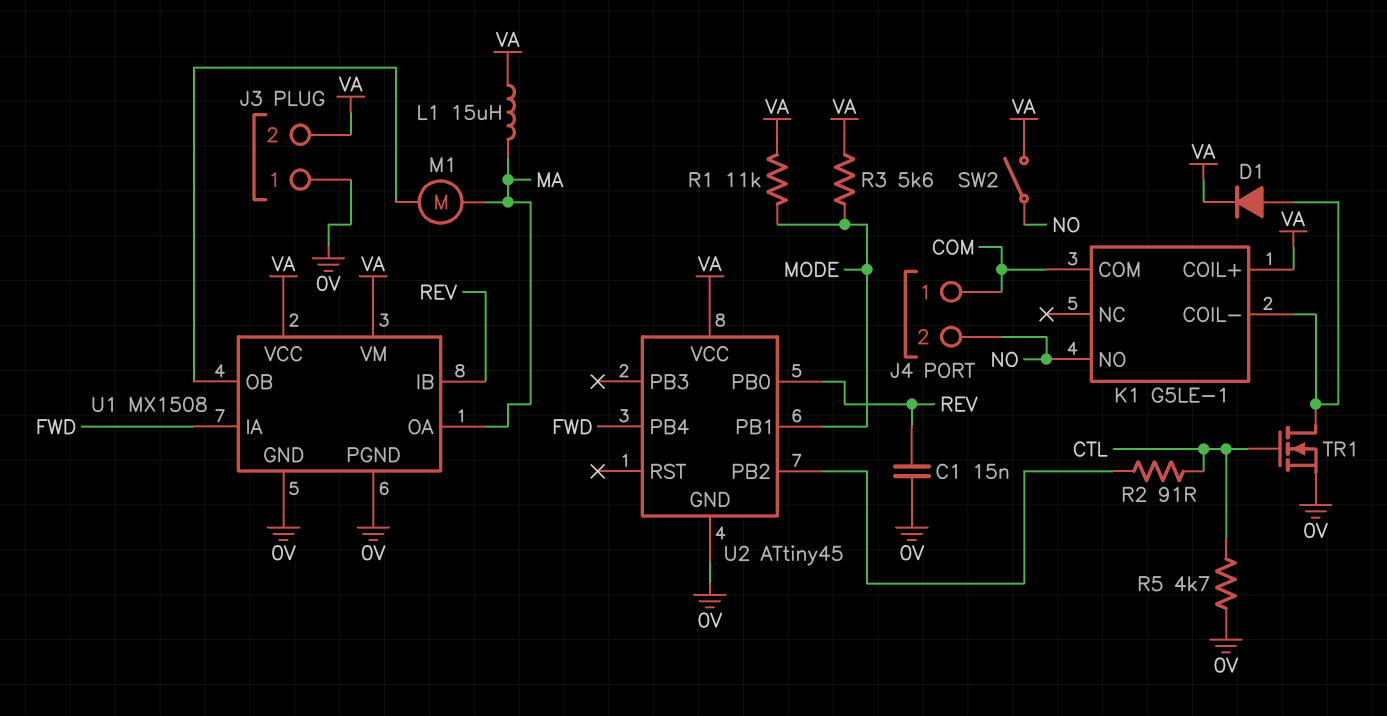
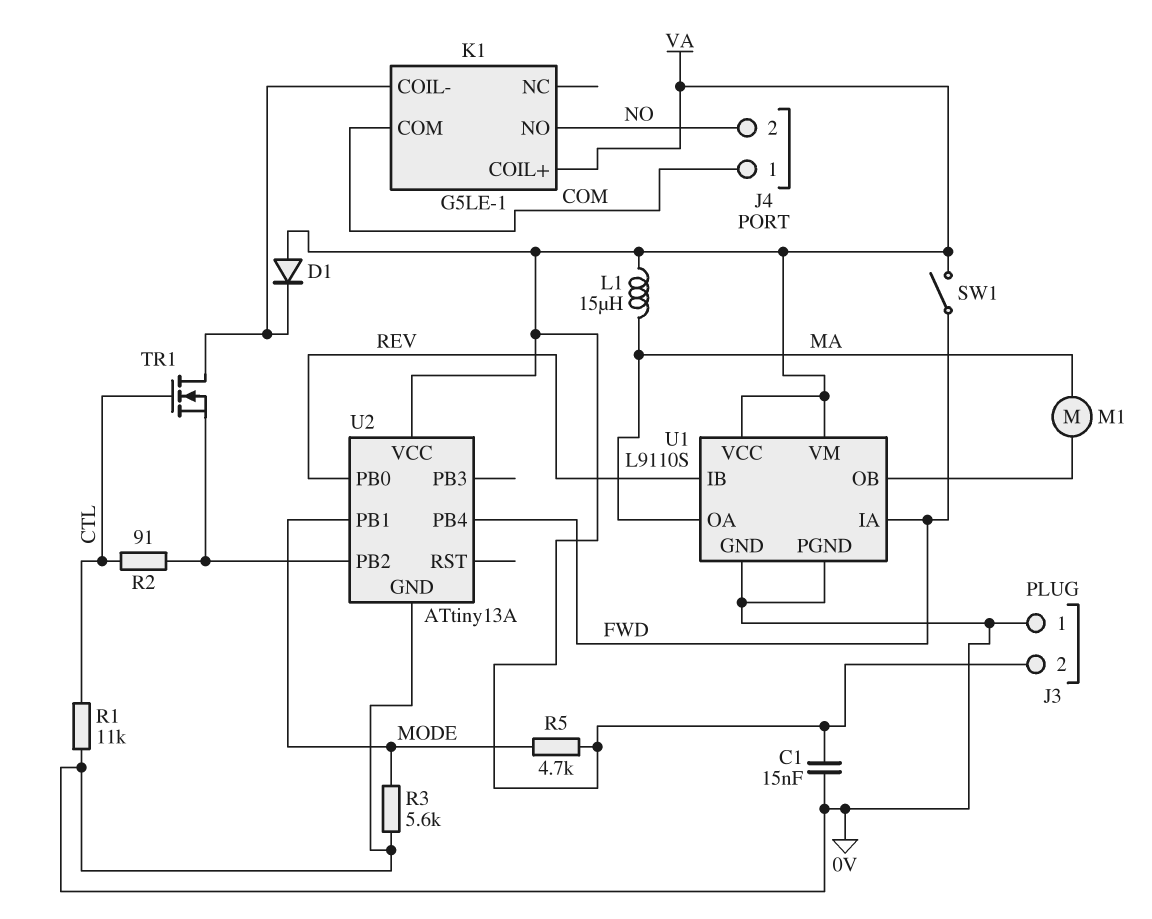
C1: 15nF (0V, REV) -> 15nF (0V, VA)
D1: diode (A K1/COIL-, K VA) -> diode (A VA, K K1/COIL-)
R1: 11k (MODE, VA) -> 11k (0V, CTL)
R3: 5.6k (MODE, VA) -> 5.6k (0V, MODE)
R5: 4.7k (0V, CTL) -> 4.7k (MODE, VA)
SW1: none -> switch (FWD, VA)
SW2: switch (NO, VA) -> none
TR1: NMOS (G CTL, D K1/COIL-, S 0V) -> NMOS (G CTL, D K1/COIL-, S U2/PB2)
U1: MX1508 -> L9110S
U2: ATtiny45 -> ATtiny13A

